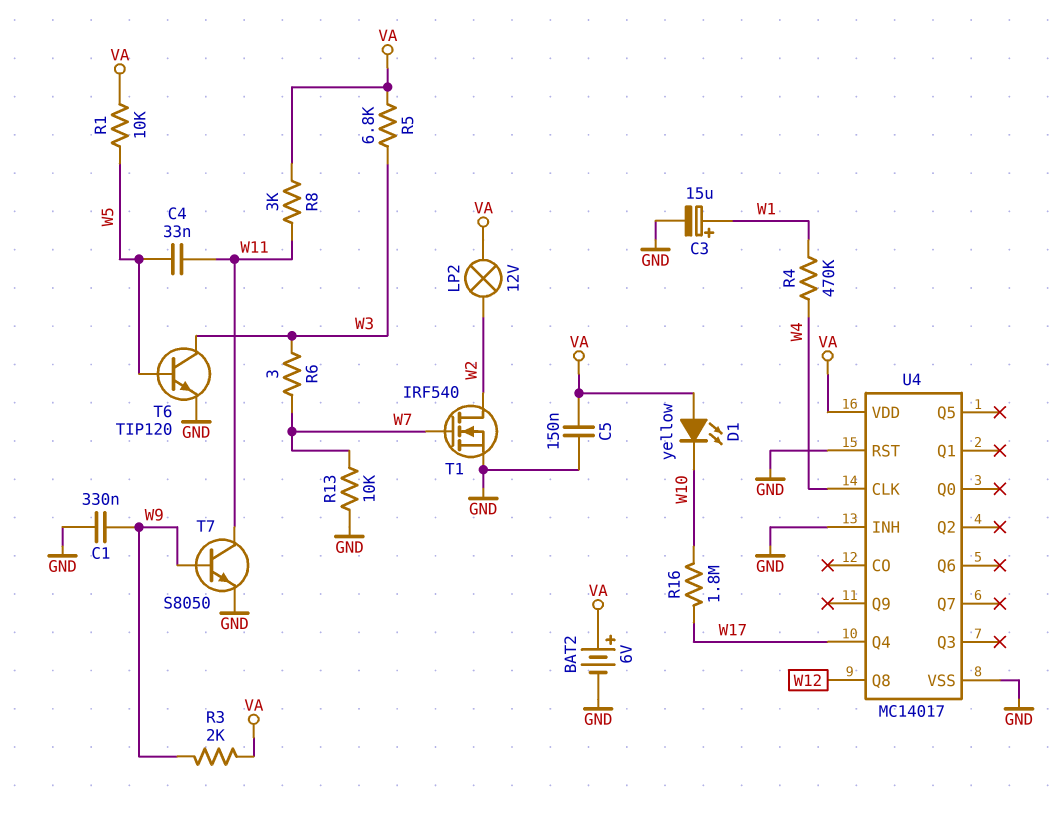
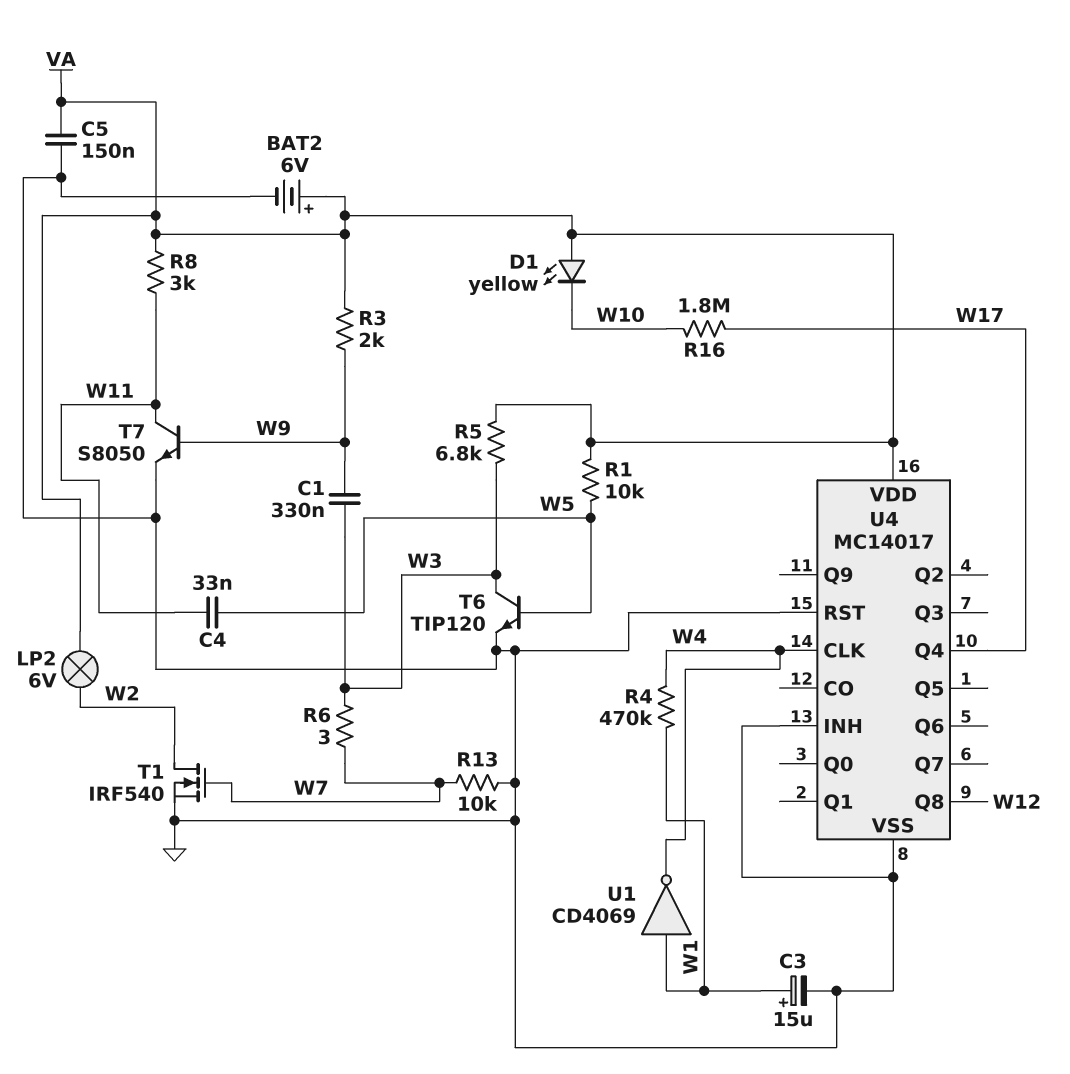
C1: 330nF (GND, W9) -> 330nF (W3, W9)
LP2: lamp 12V (VA, W2) -> lamp 6V (VA, W2)
U1: none -> NOT CD4069 (in W1, out W4)

